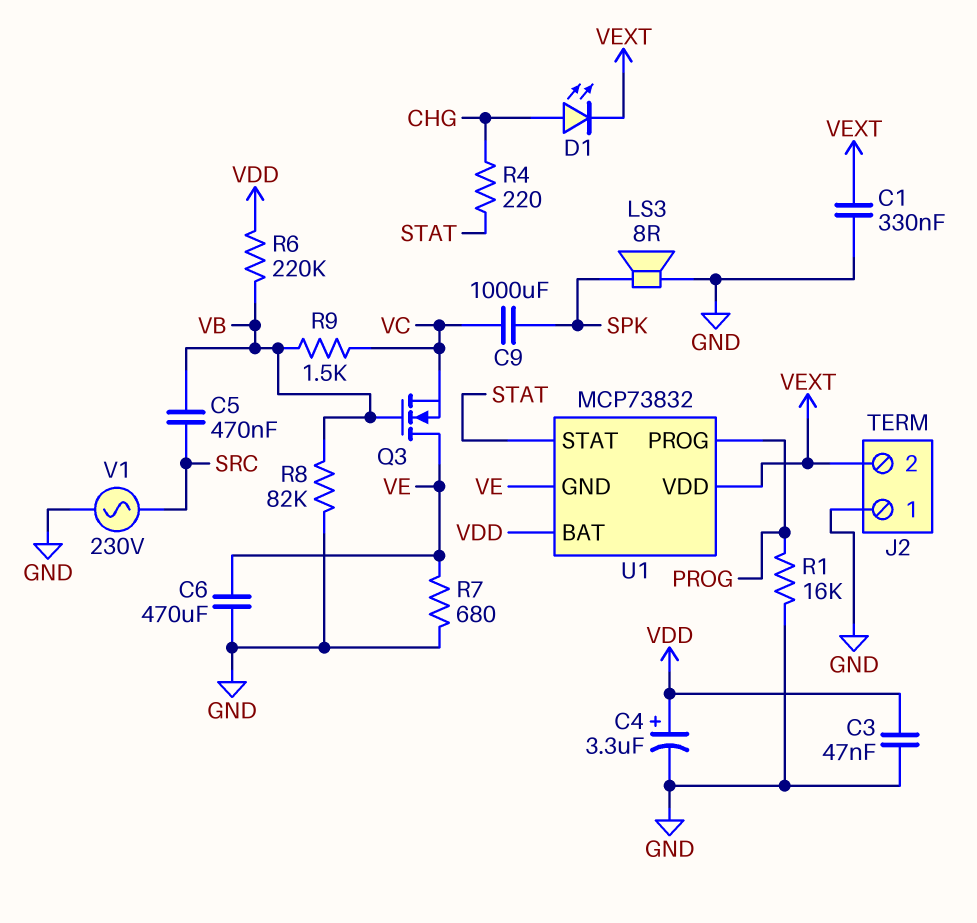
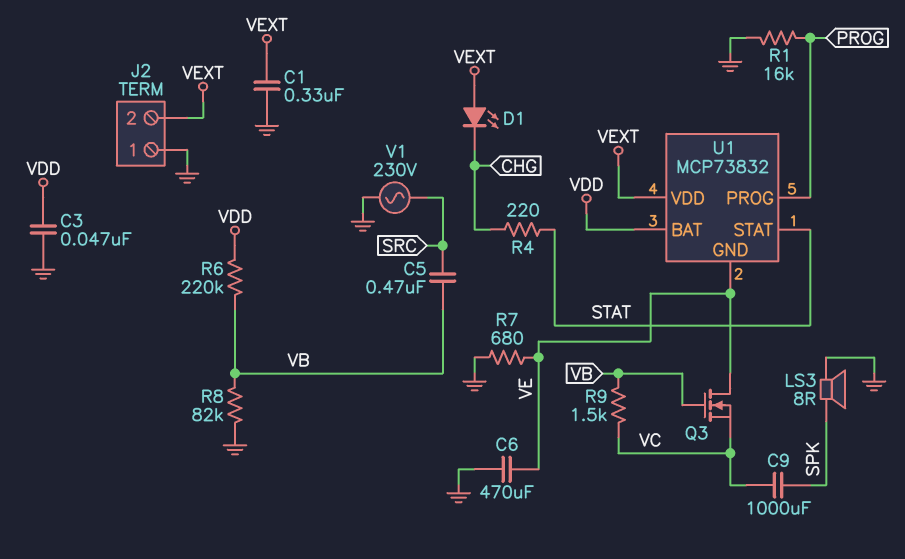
C4: 3.3uF (plus VDD, minus GND) -> none
D1: LED (A CHG, K VEXT) -> LED (A VEXT, K CHG)

